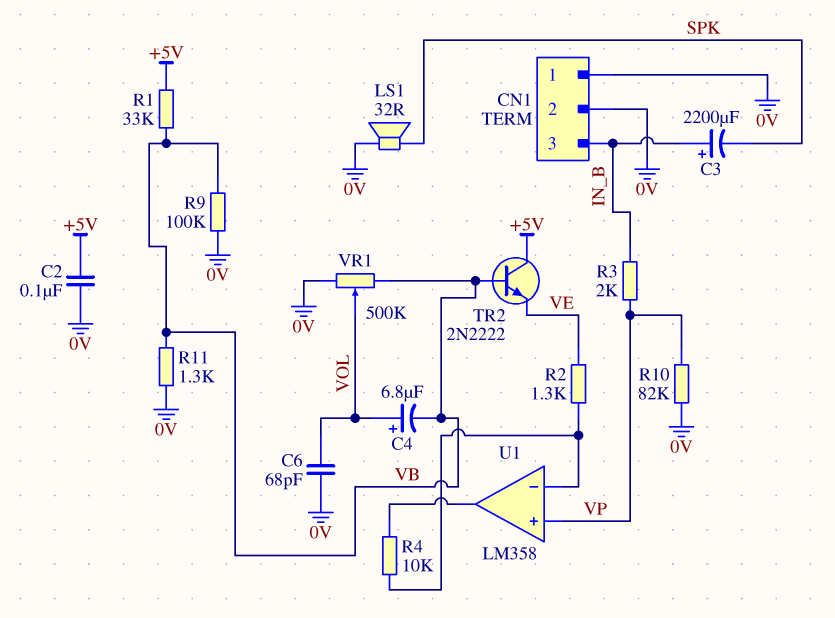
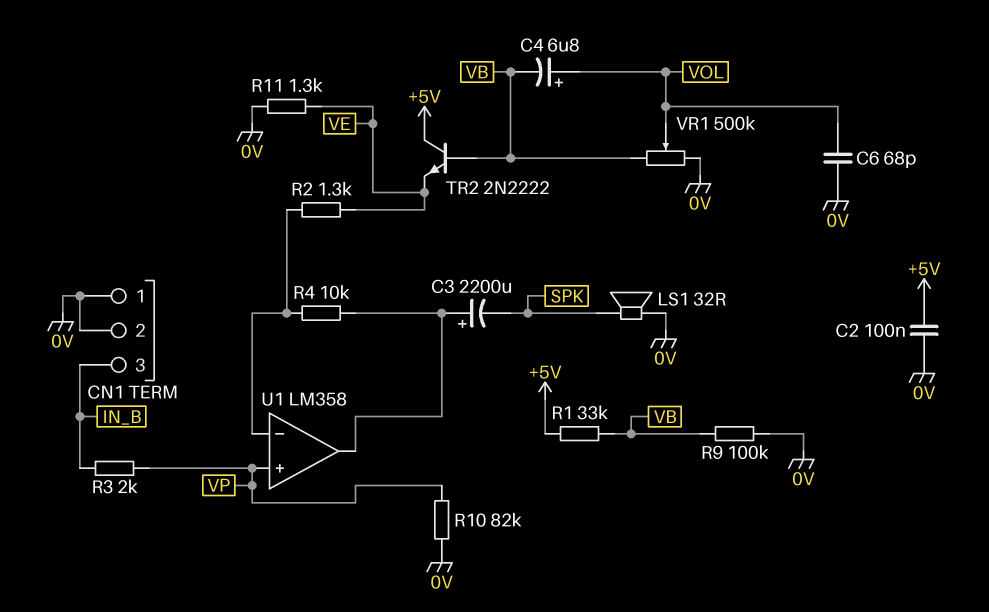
C3: 2200uF (plus IN_B, minus SPK) -> 2200uF (plus U1/out, minus SPK)
R11: 1.3k (0V, VB) -> 1.3k (0V, VE)

